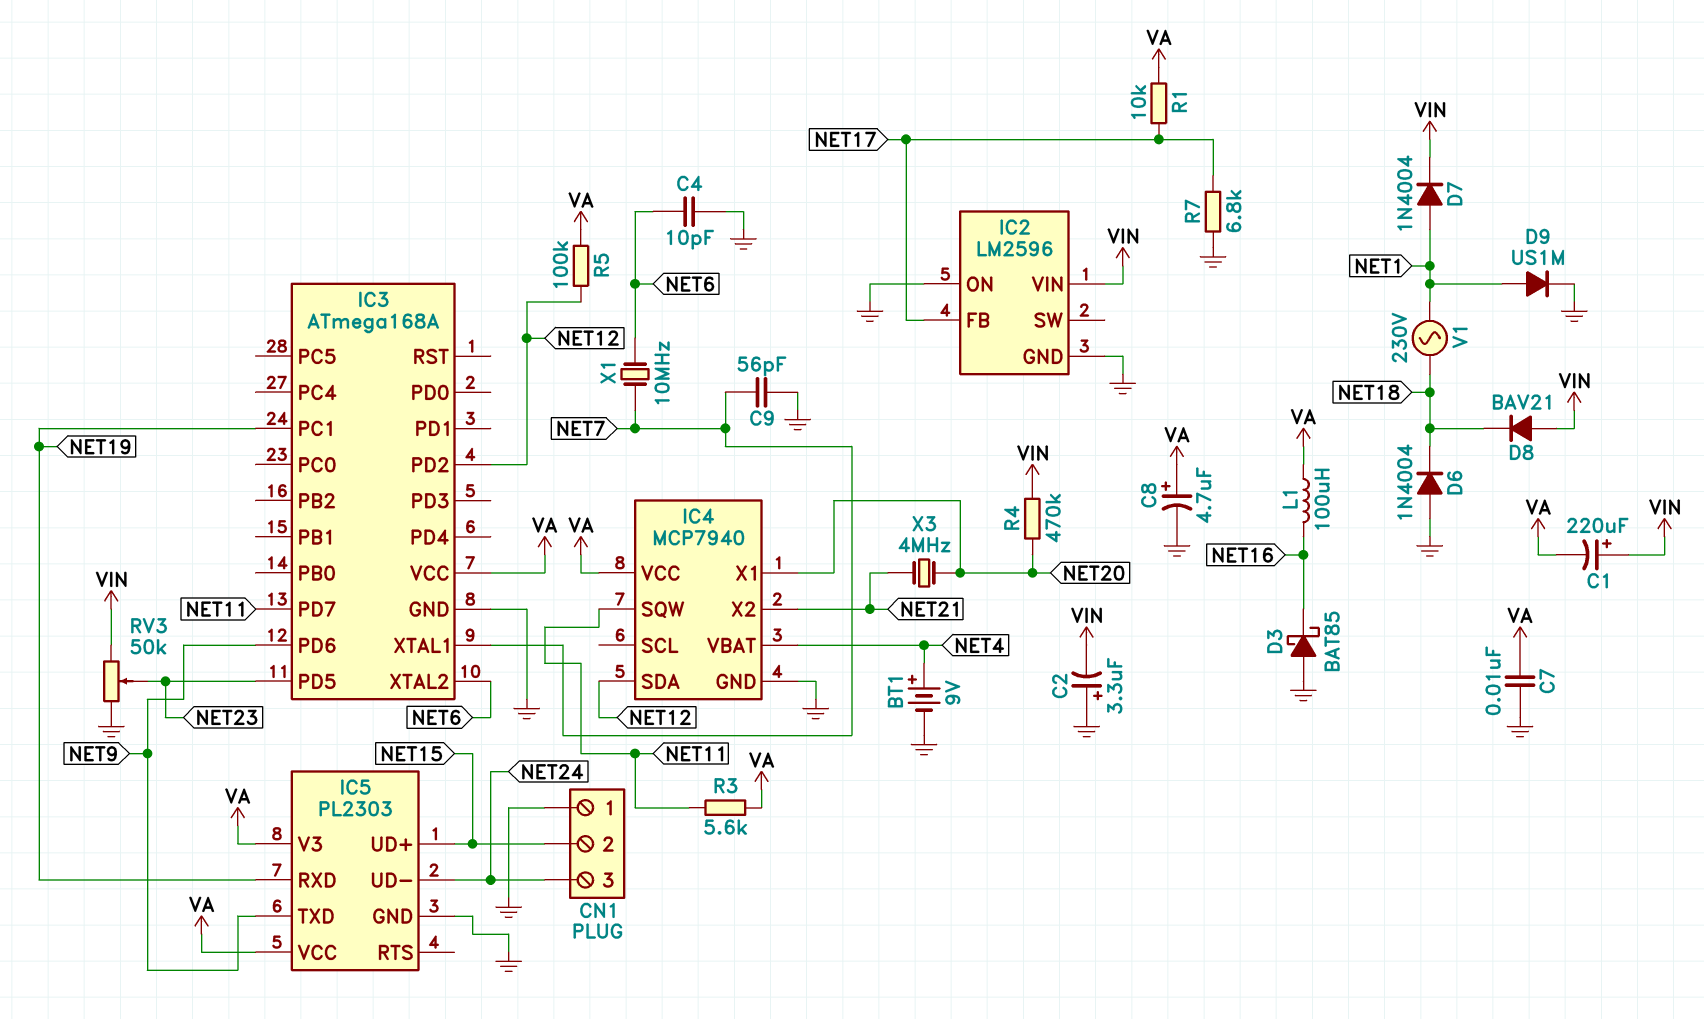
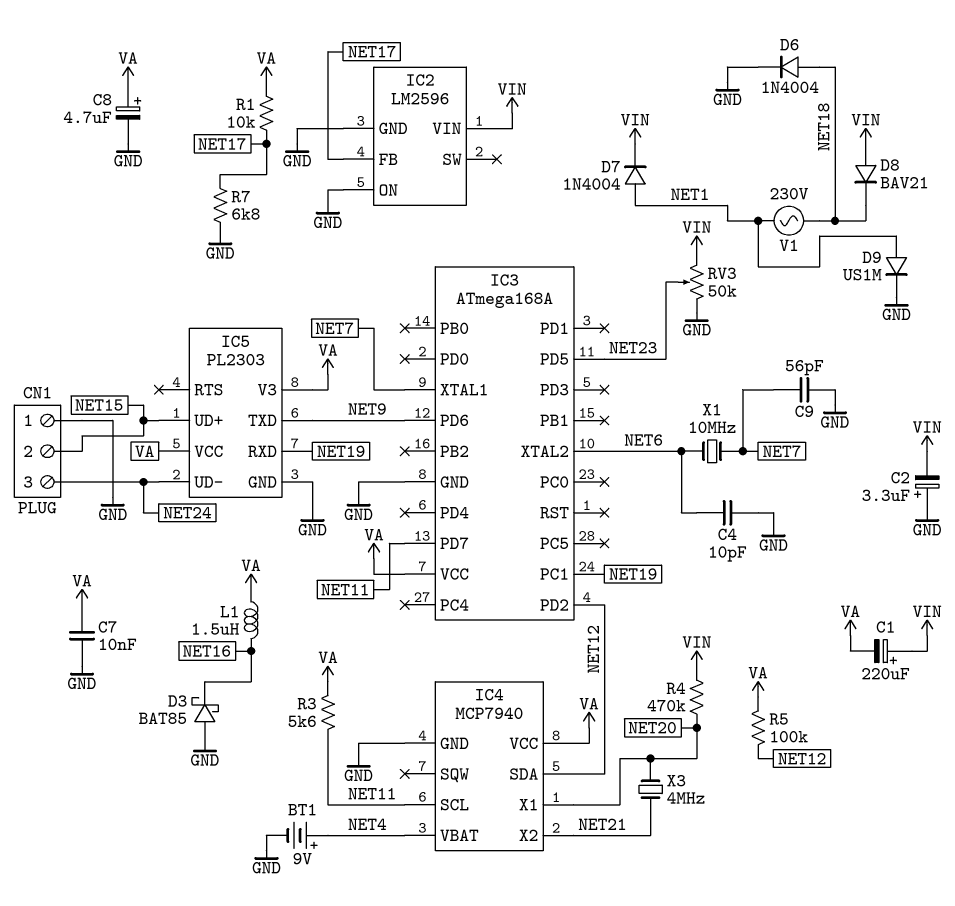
D6: diode 1N4004 (A GND, K NET18) -> diode 1N4004 (A NET18, K GND)
IC4 pin SCL: none -> NET11
IC4 pin SQW: NET11 -> none
L1: 100uH (NET16, VA) -> 1.5uH (NET16, VA)

